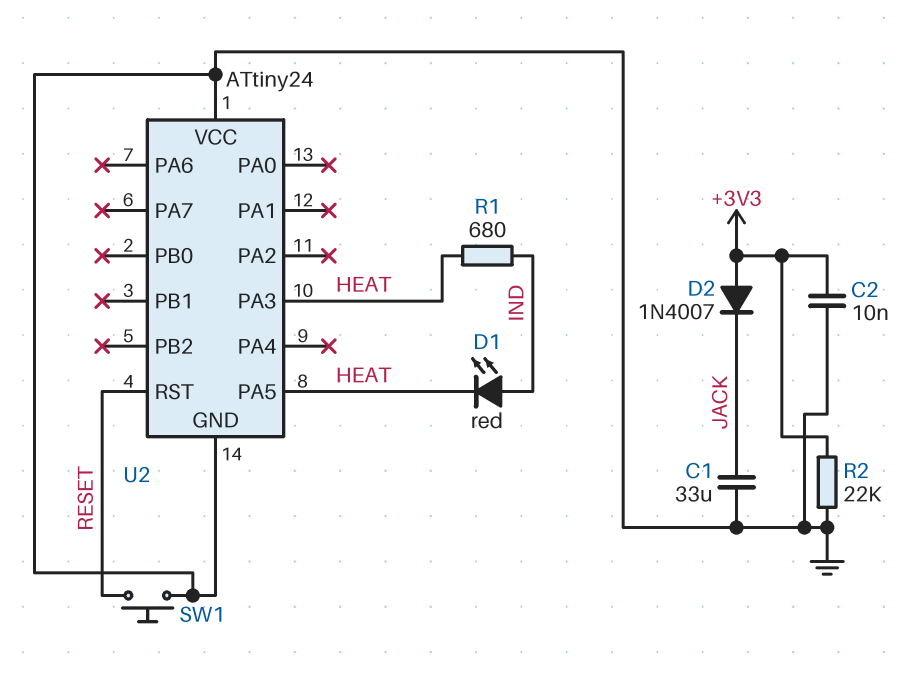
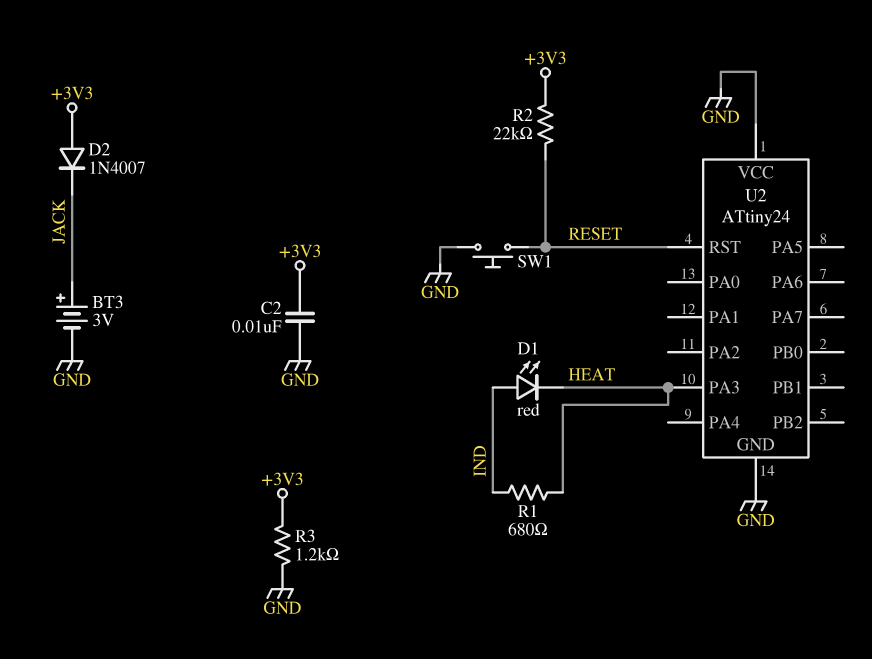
BT3: none -> 3V (plus JACK, minus GND)
C1: 33uF (GND, JACK) -> none
R2: 22k (+3V3, GND) -> 22k (+3V3, RESET)
R3: none -> 1.2k (+3V3, GND)
U2 pin PA5: HEAT -> none

